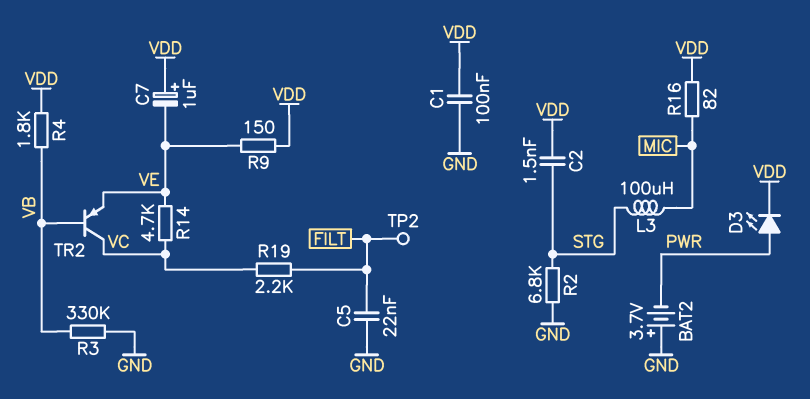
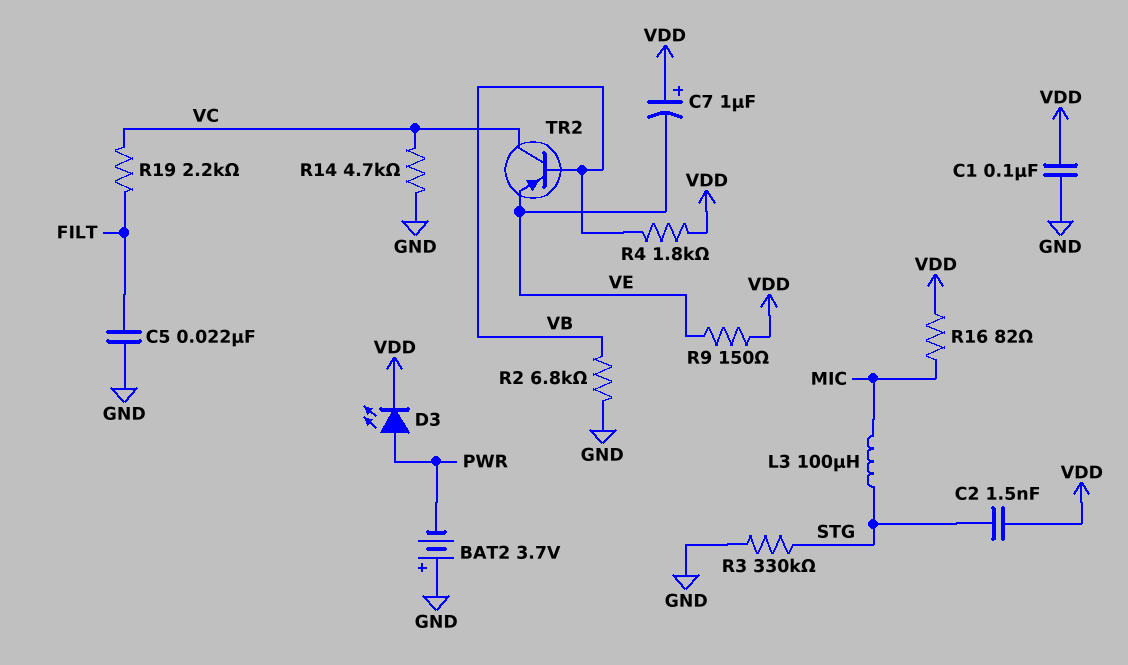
R2: 6.8k (GND, STG) -> 6.8k (GND, VB)
R3: 330k (GND, VB) -> 330k (GND, STG)
R14: 4.7k (VC, VE) -> 4.7k (GND, VC)
TP2: test point (FILT) -> none

